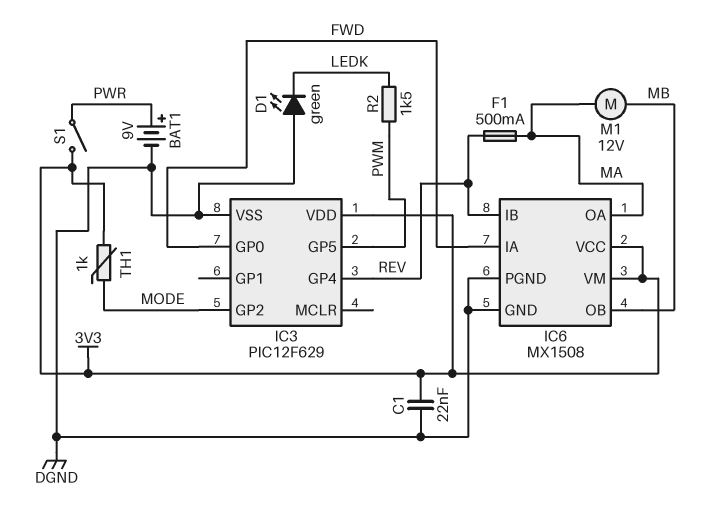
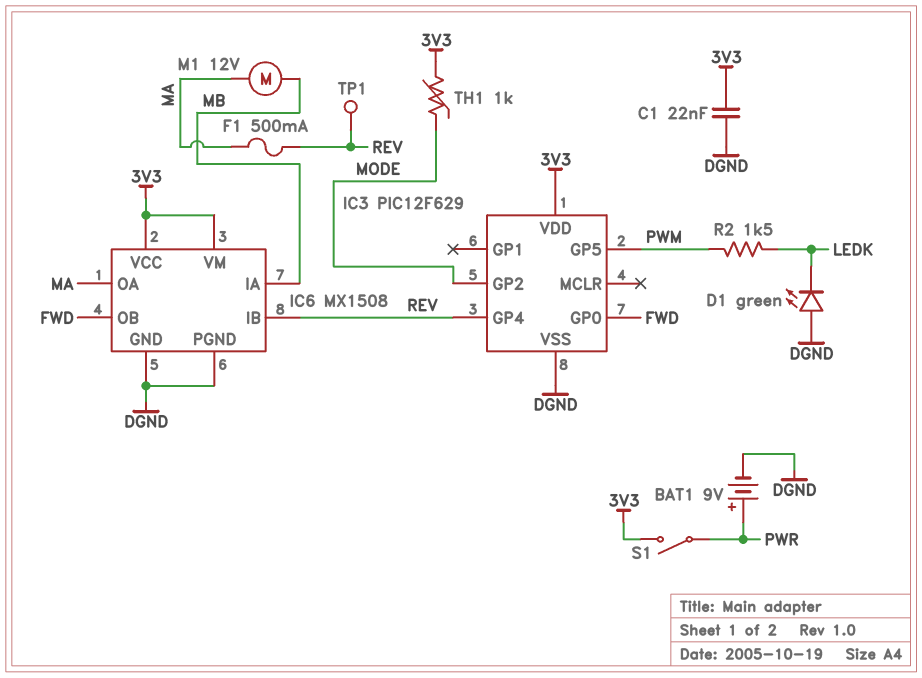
IC6 pin IA: FWD -> MB
IC6 pin OB: MB -> FWD
TP1: none -> test point (REV)

